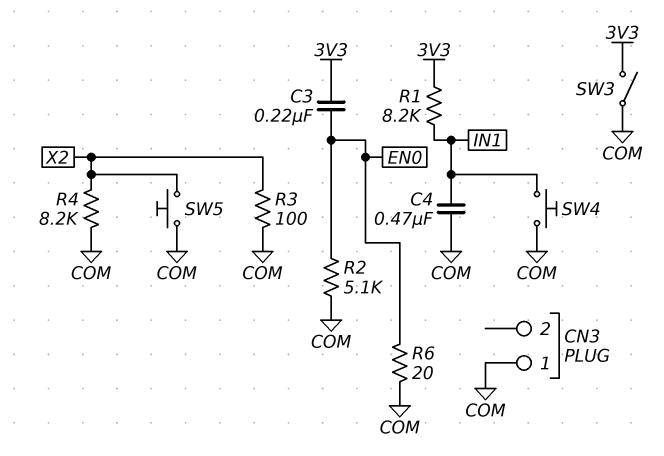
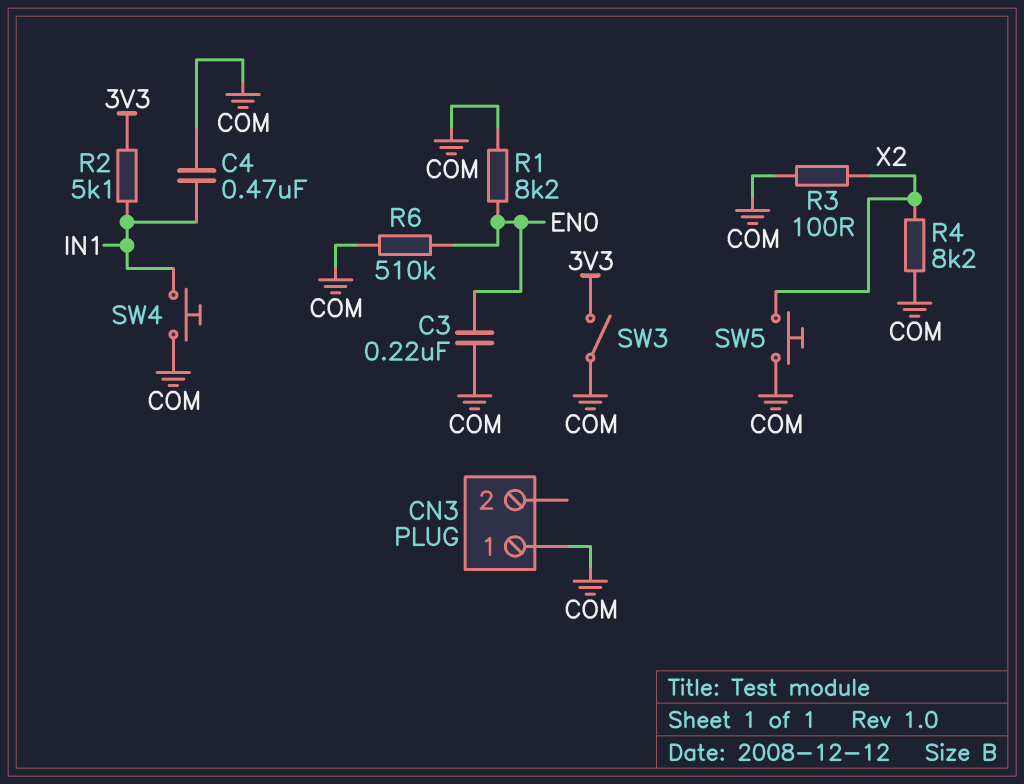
C3: 220nF (3V3, EN0) -> 220nF (COM, EN0)
R1: 8.2k (3V3, IN1) -> 8.2k (COM, EN0)
R2: 5.1k (COM, EN0) -> 5.1k (3V3, IN1)
R6: 20 (COM, EN0) -> 510k (COM, EN0)

